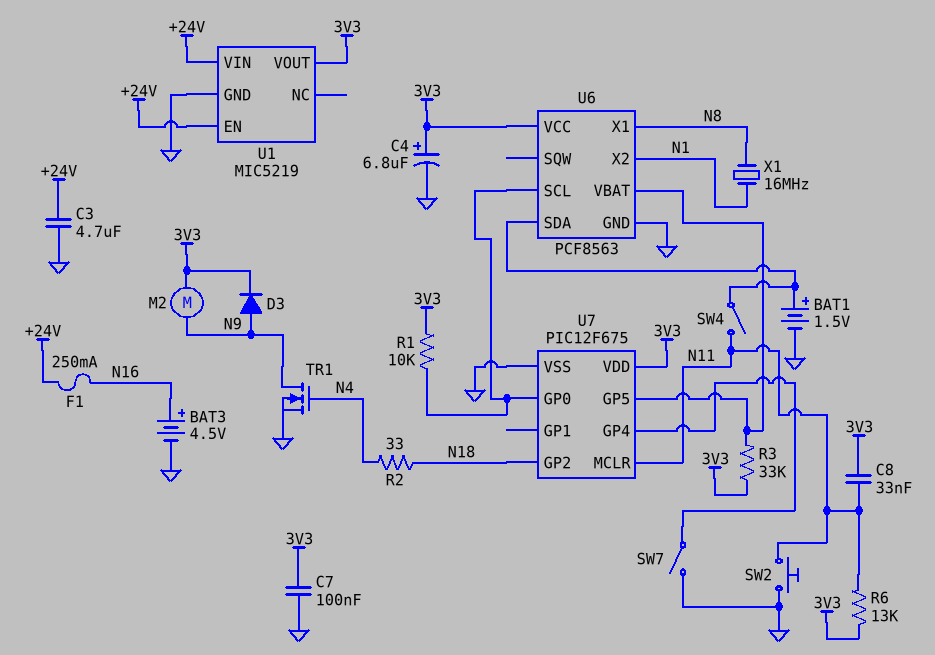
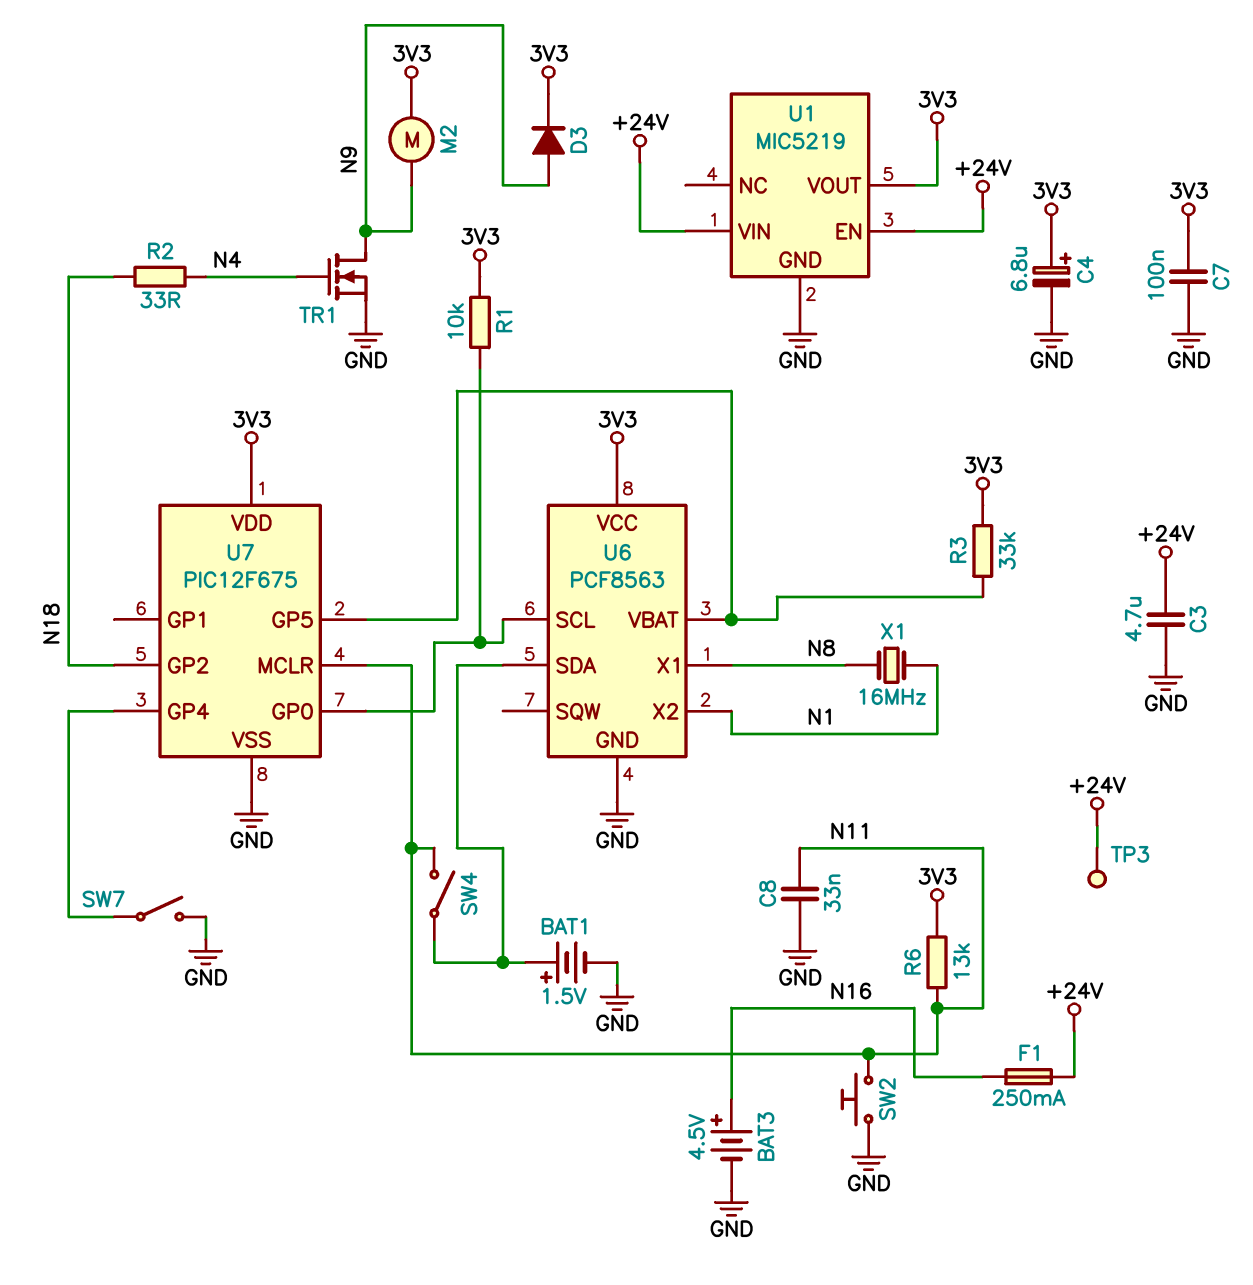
C8: 33nF (3V3, N11) -> 33nF (GND, N11)
TP3: none -> test point (+24V)

